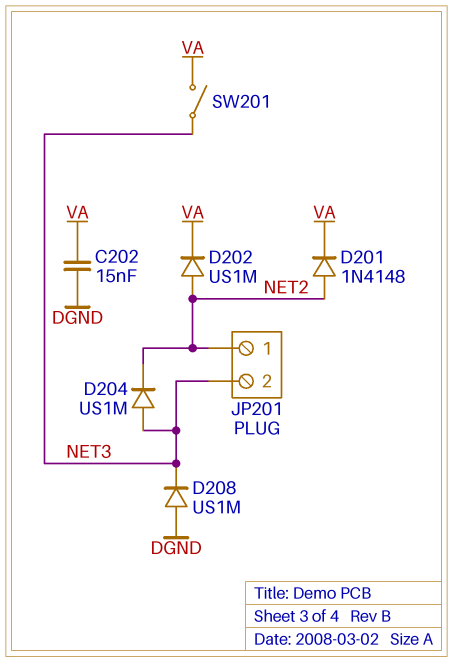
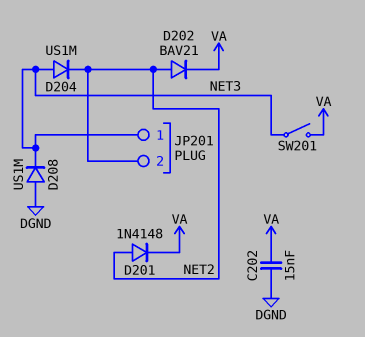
D202: diode US1M (A NET2, K VA) -> diode BAV21 (A NET2, K VA)
JP201 pin 1: NET2 -> NET3
JP201 pin 2: NET3 -> NET2

